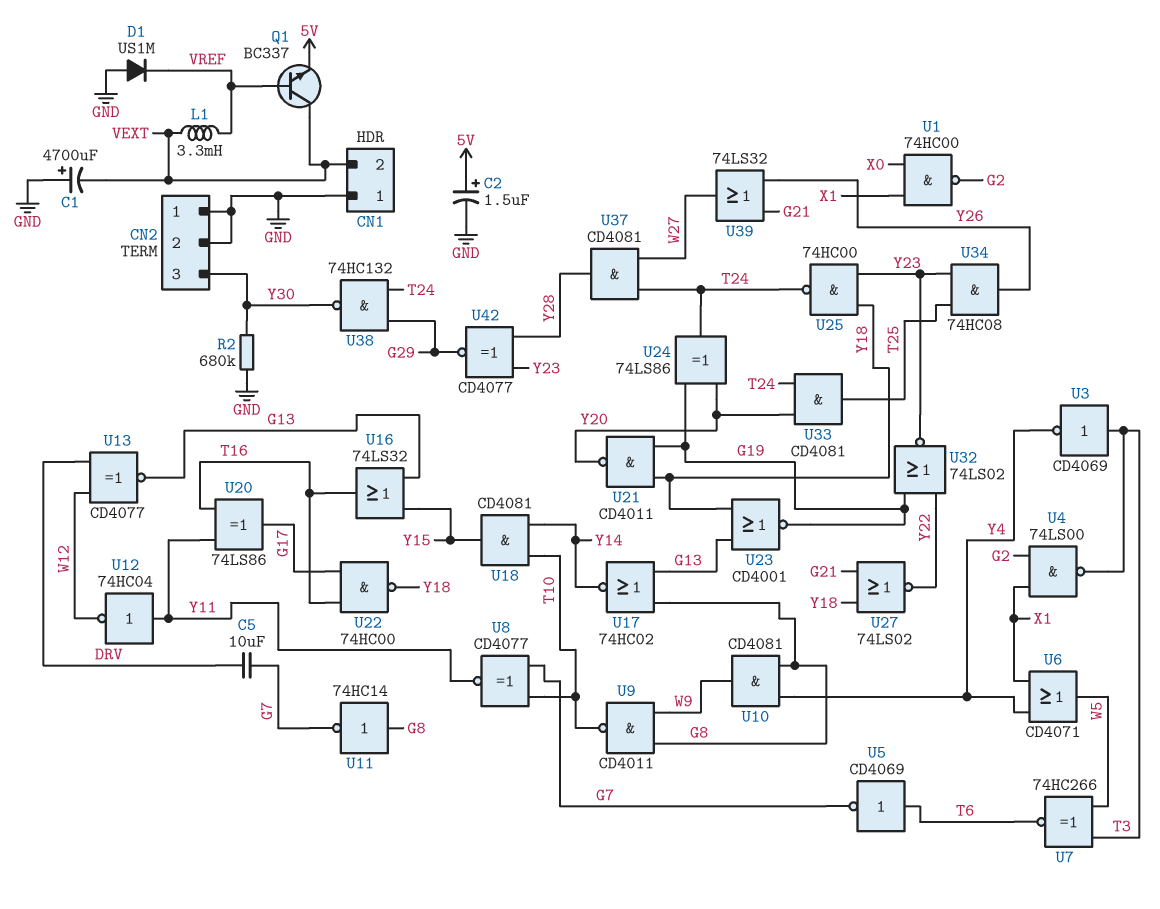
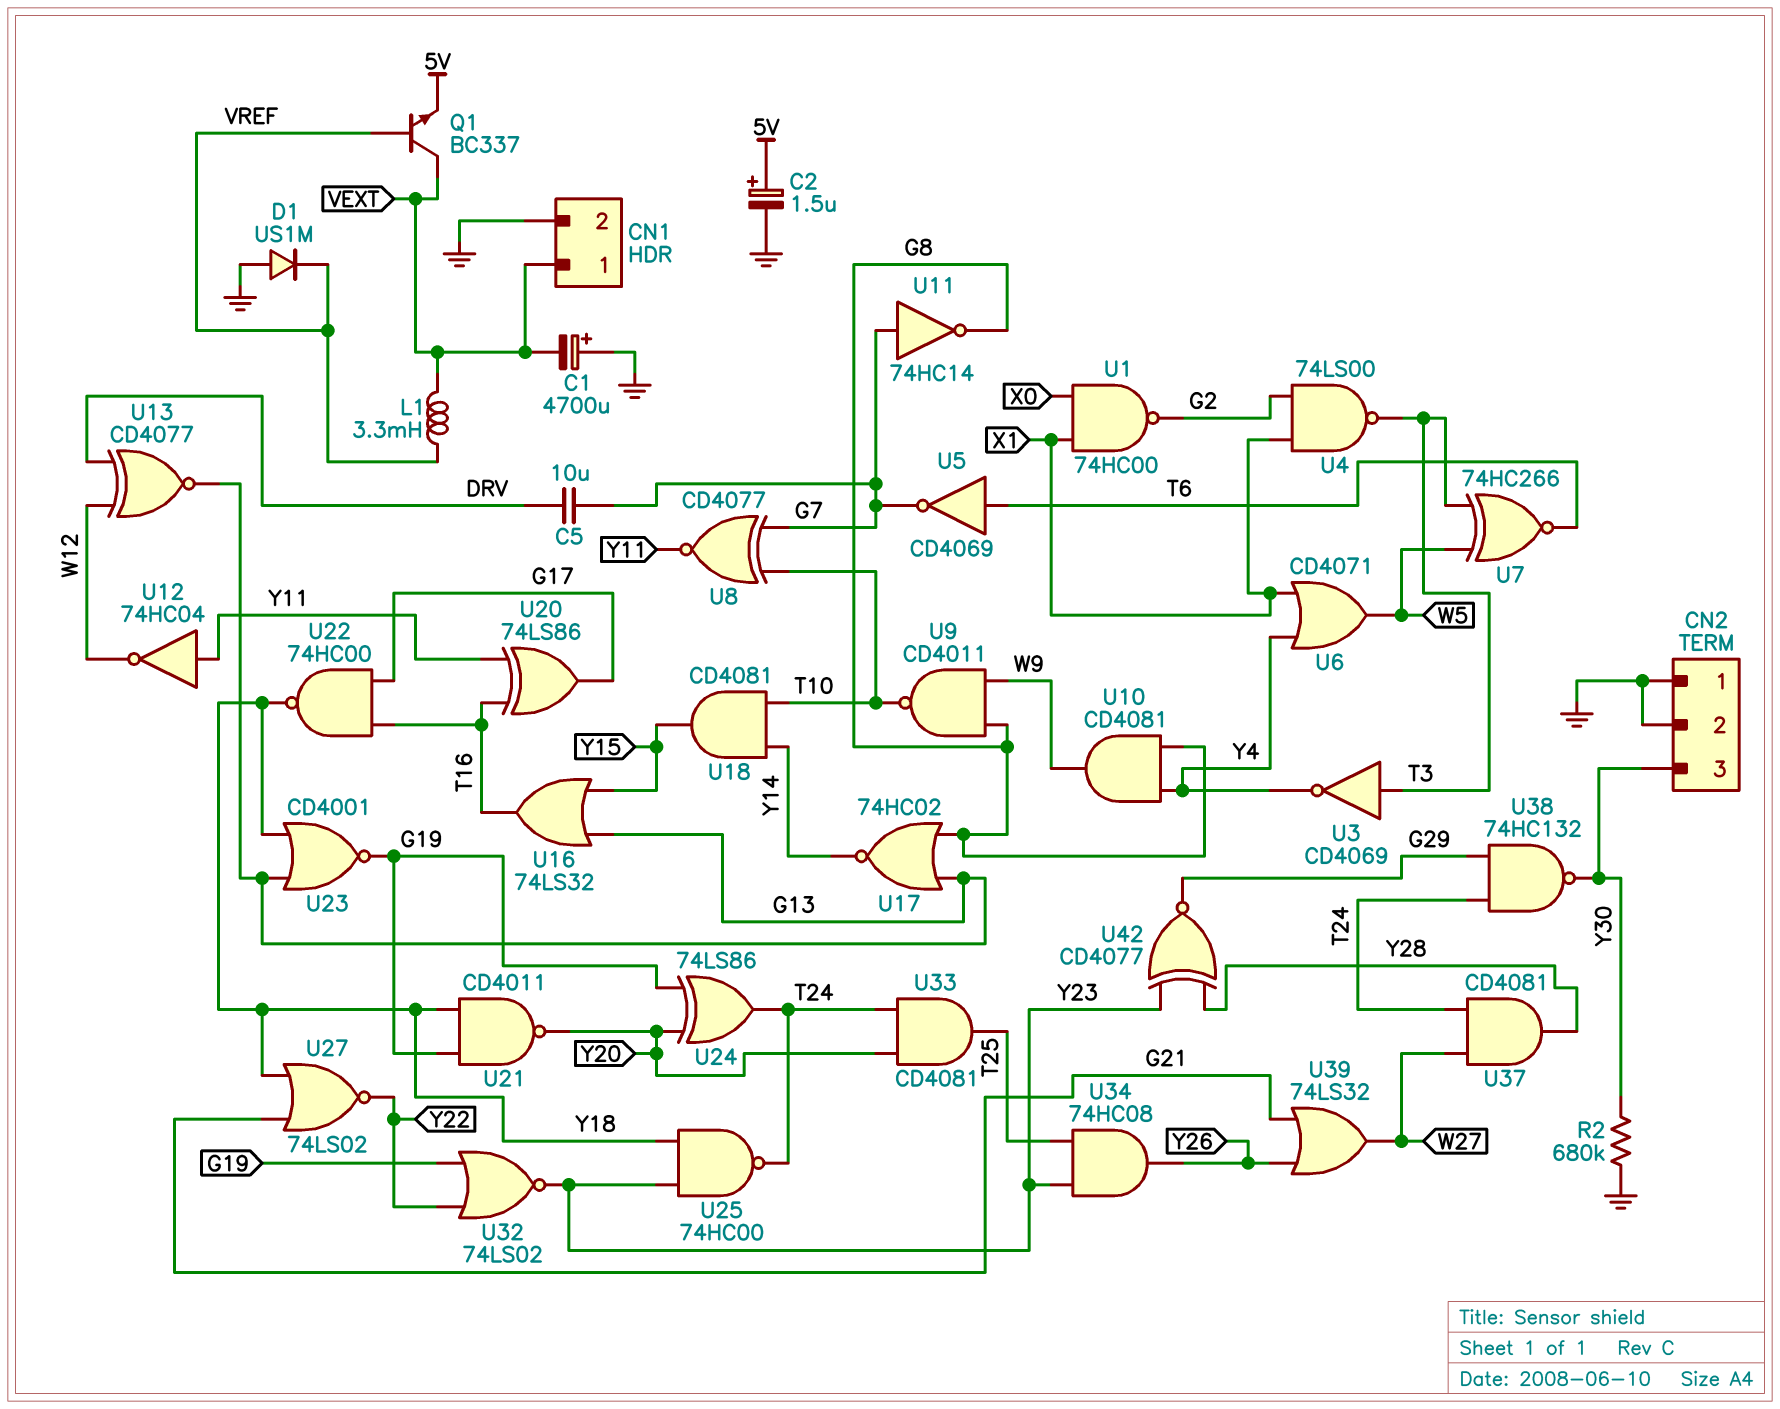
CN1 pin 1: GND -> VEXT
CN1 pin 2: VEXT -> GND
U11: NOT 74HC14 (in G8, out G7) -> NOT 74HC14 (in G7, out G8)

